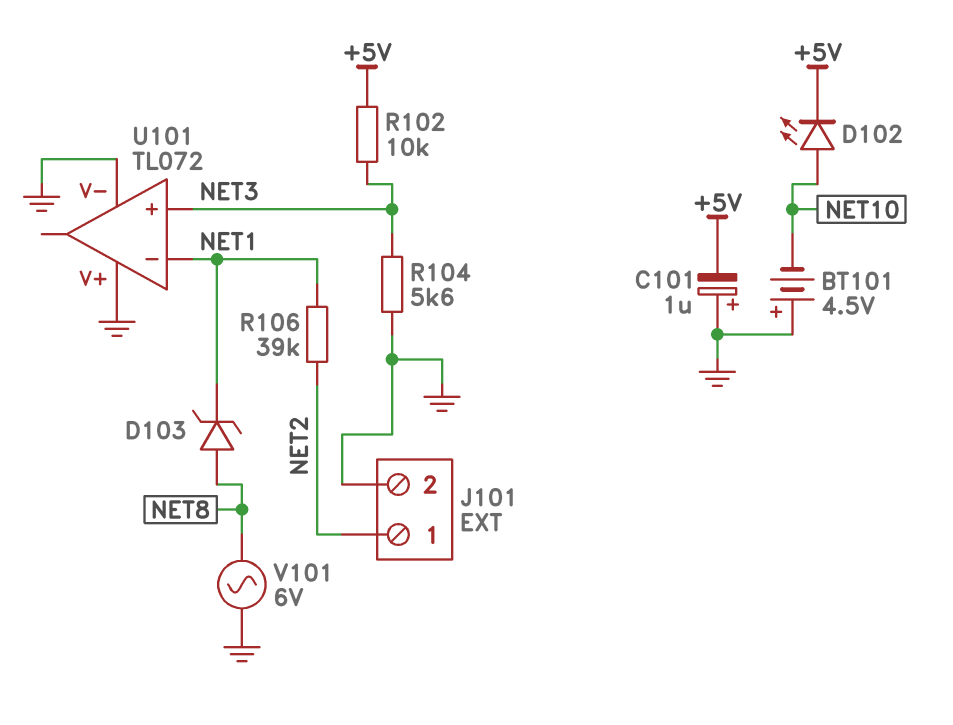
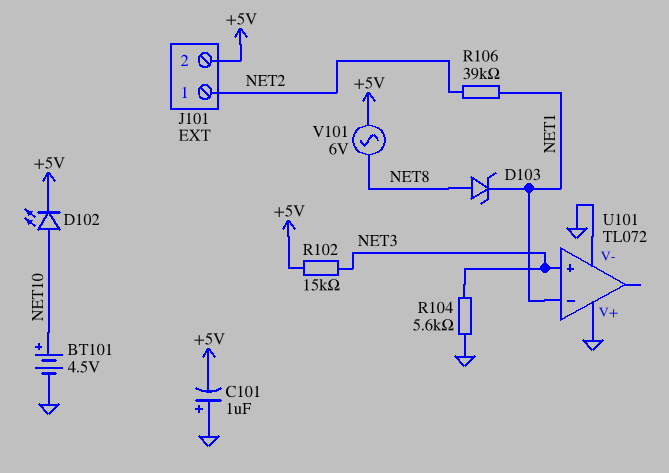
BT101: 4.5V (plus GND, minus NET10) -> 4.5V (plus NET10, minus GND)
J101 pin 2: GND -> +5V
R102: 10k (+5V, NET3) -> 15k (+5V, NET3)
V101: AC 6V (GND, NET8) -> AC 6V (+5V, NET8)

